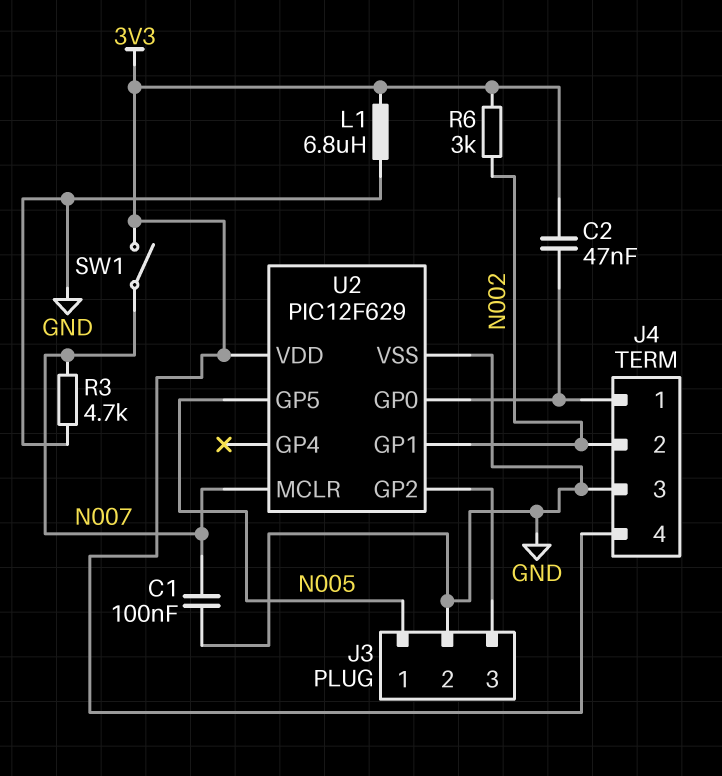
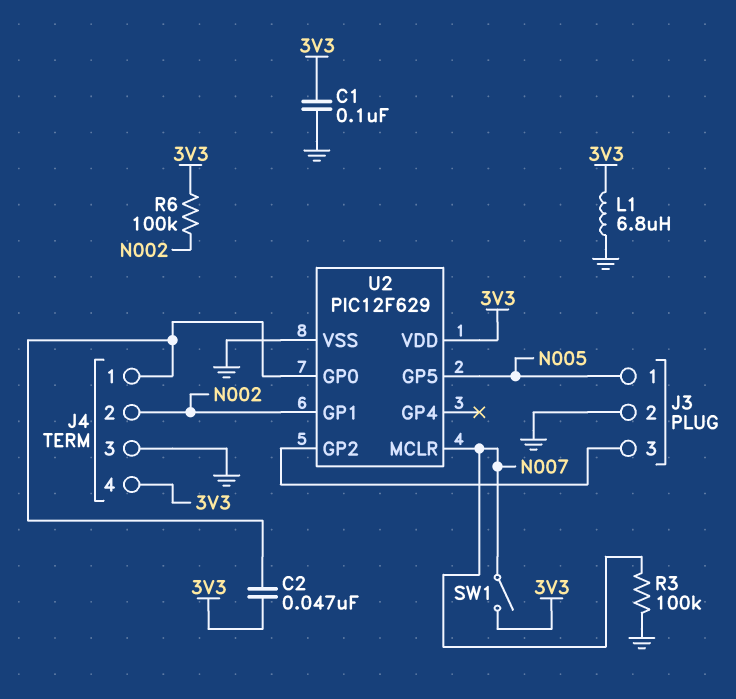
C1: 100nF (GND, N007) -> 100nF (3V3, GND)
R3: 4.7k (GND, N007) -> 100k (GND, N007)
R6: 3k (3V3, N002) -> 100k (3V3, N002)

